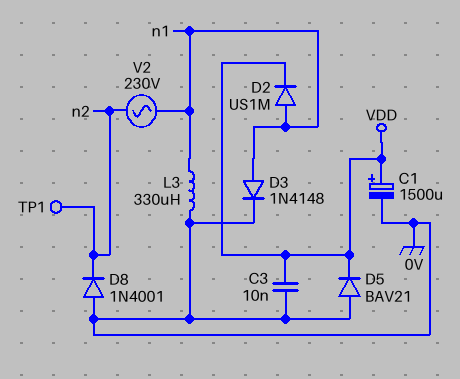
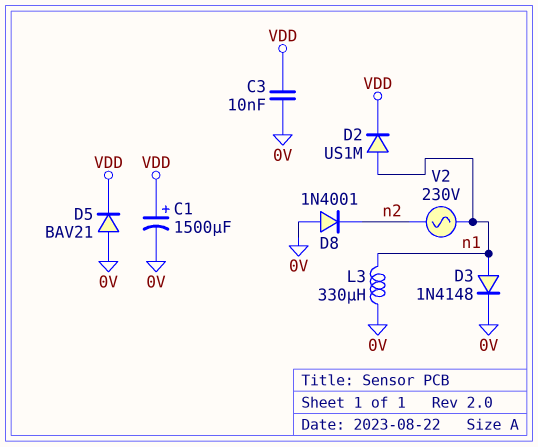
TP1: test point (n2) -> none

